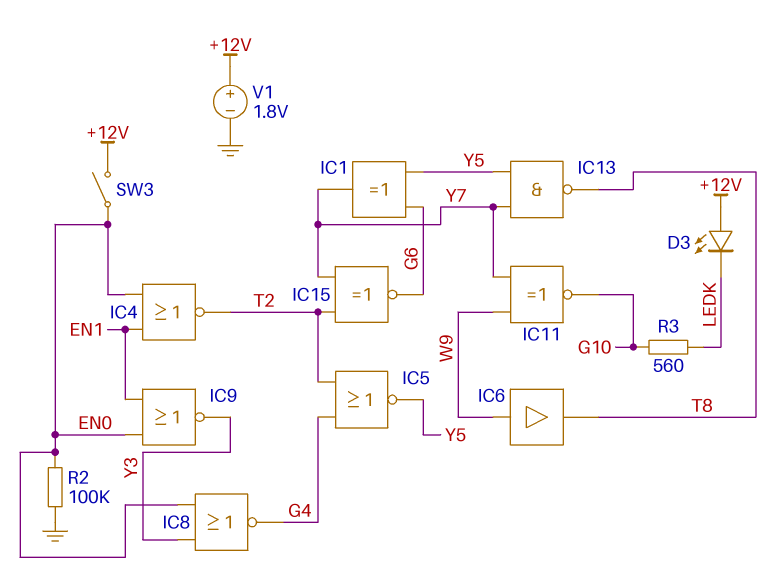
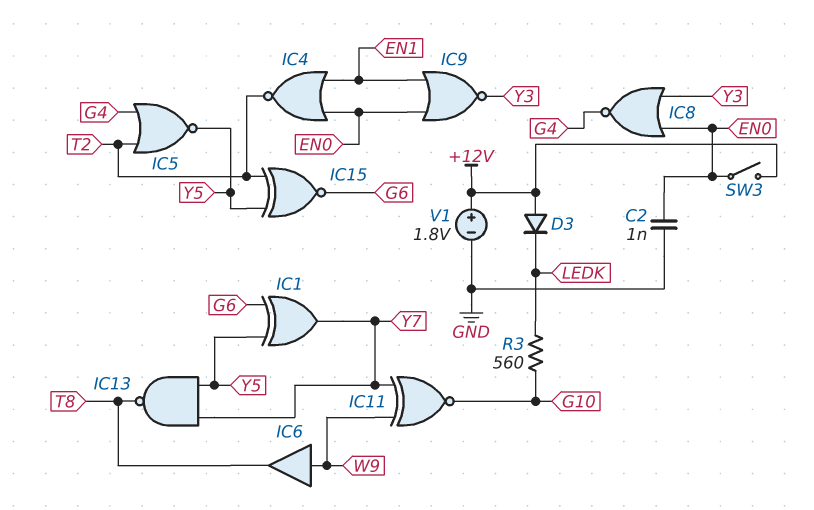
C2: none -> 1nF (EN0, GND)
D3: LED (A +12V, K LEDK) -> diode (A +12V, K LEDK)
IC15: XNOR (in T2, in Y7, out G6) -> XNOR (in T2, in Y5, out G6)
R2: 100k (EN0, GND) -> none

